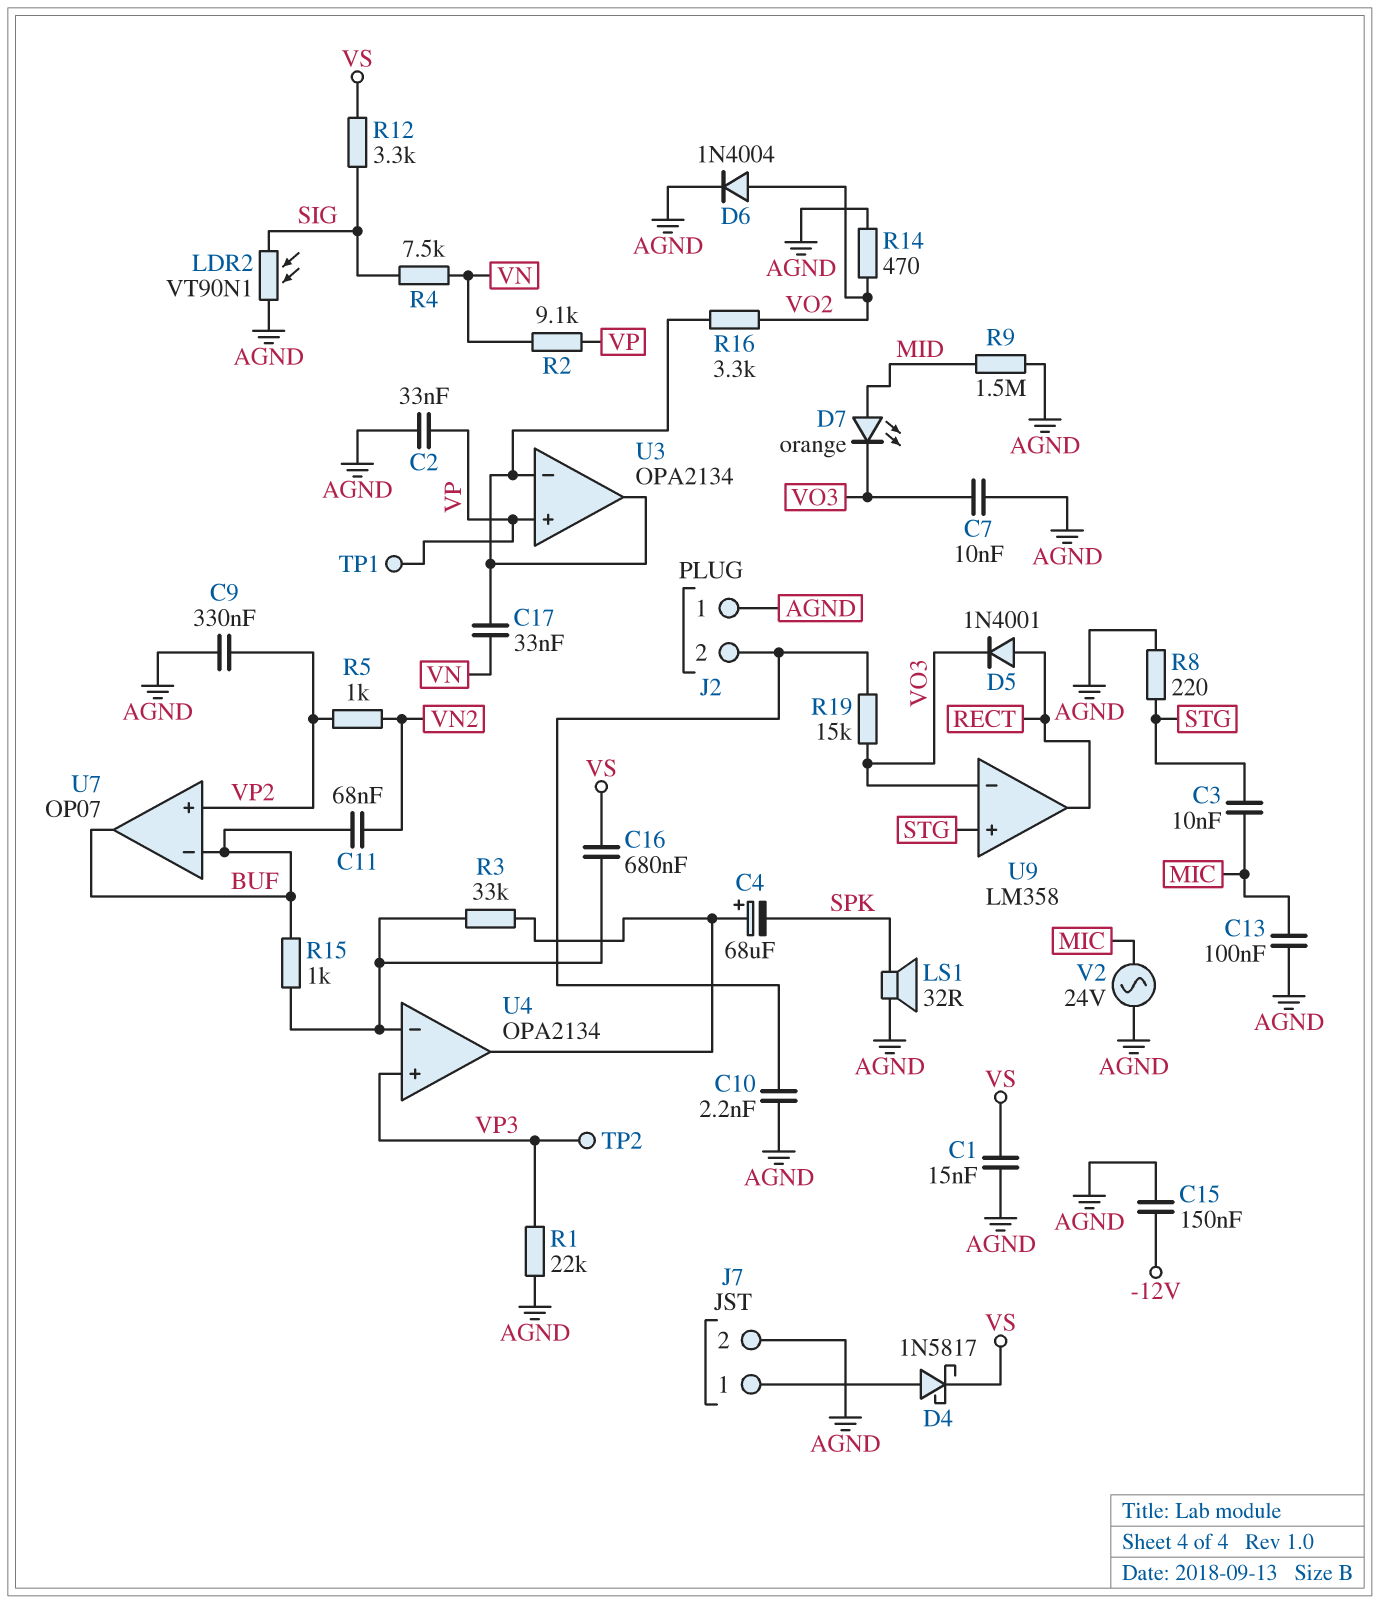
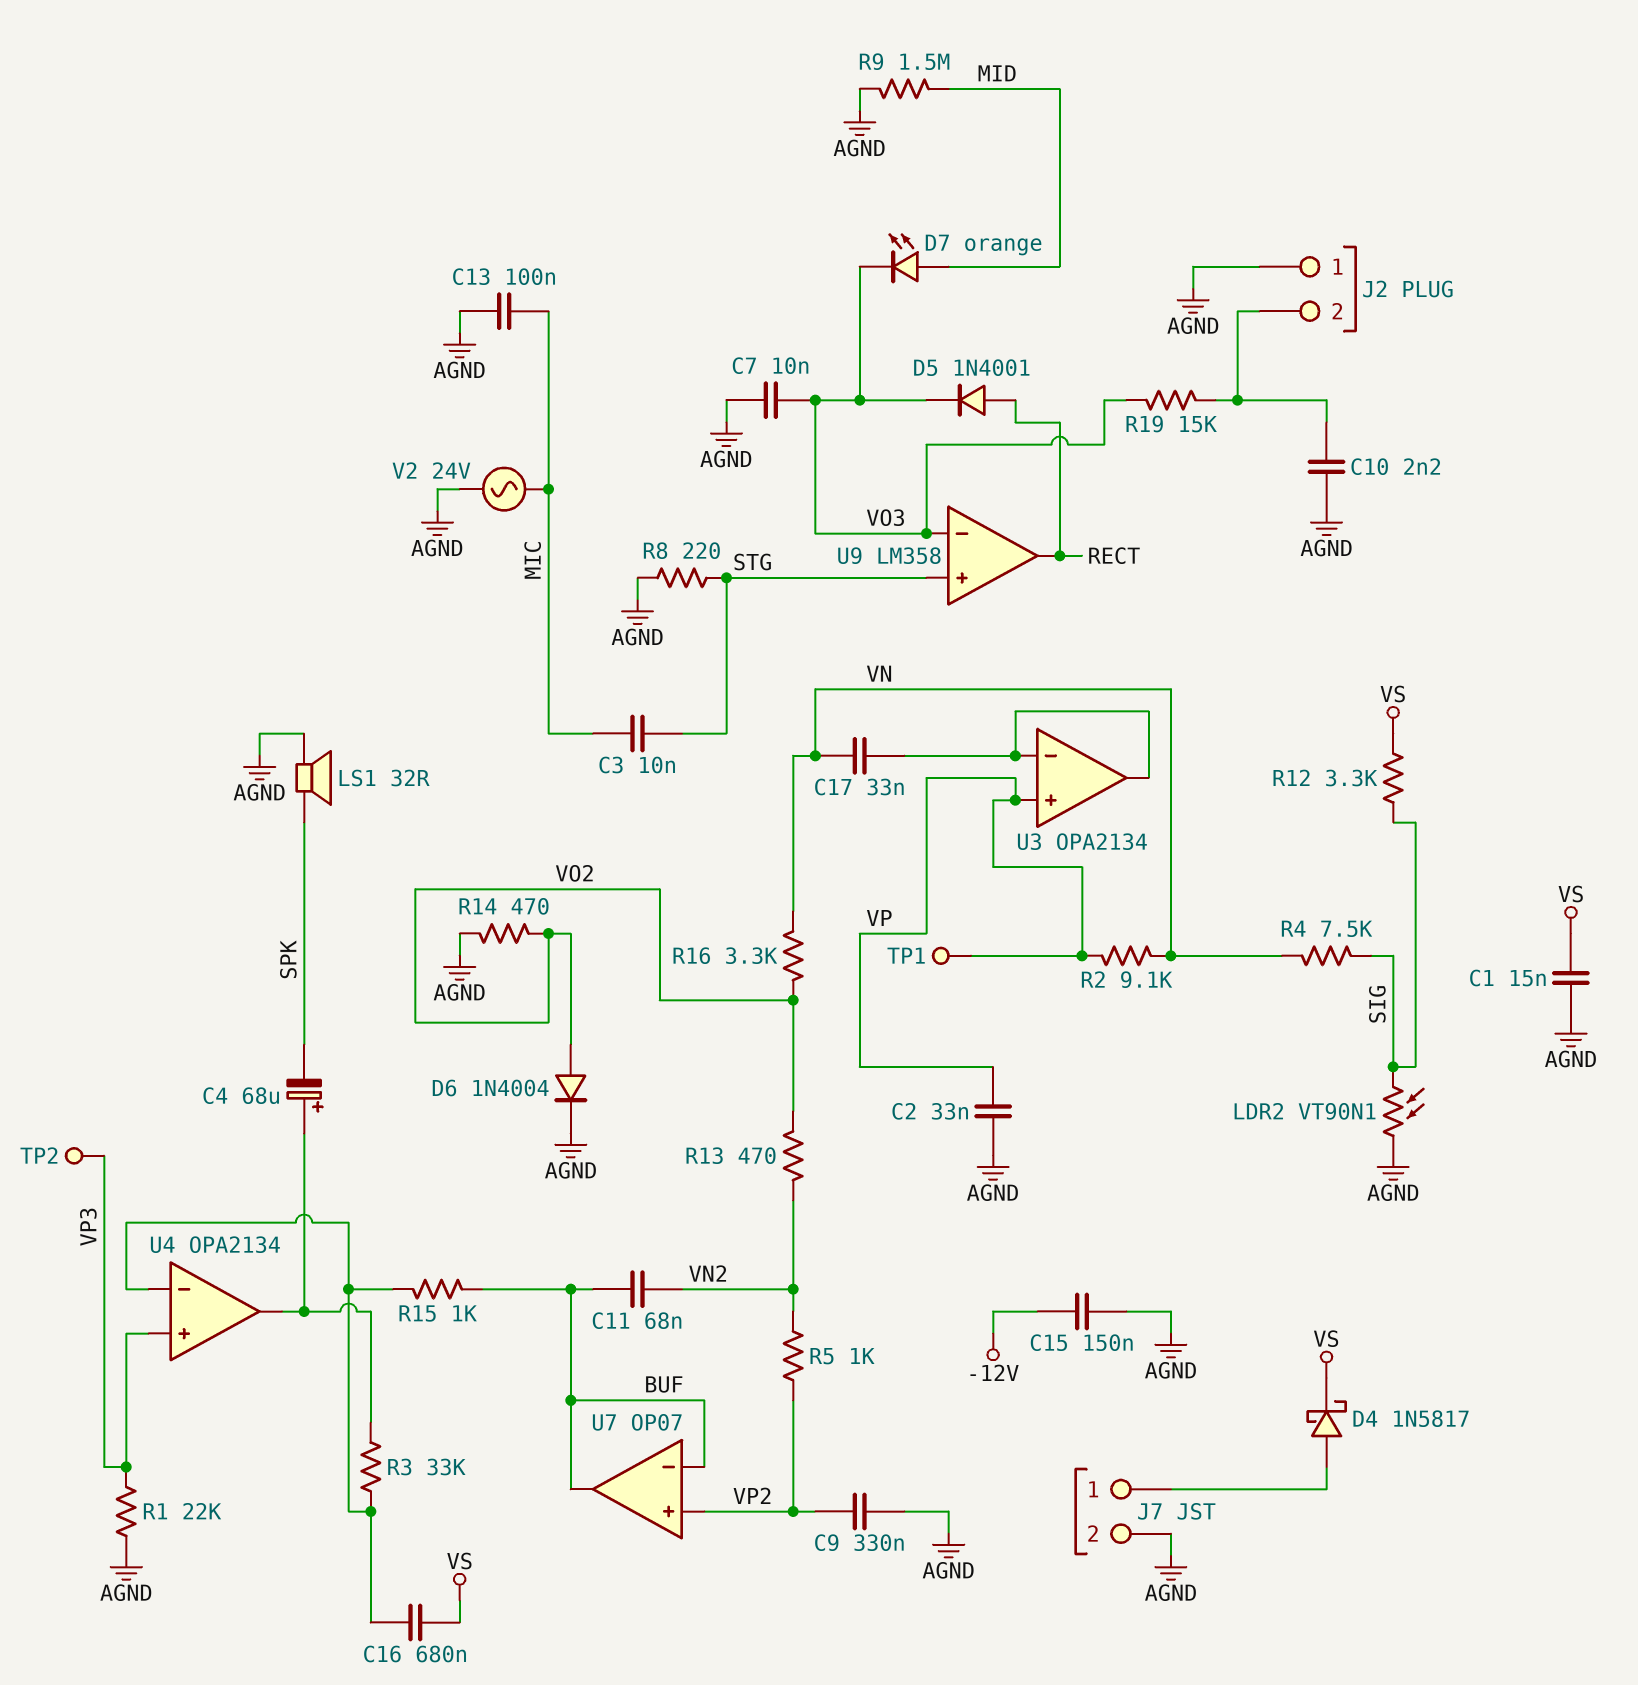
R13: none -> 470 (VN2, VO2)
R16: 3.3k (U3/in-, VO2) -> 3.3k (VN, VO2)

